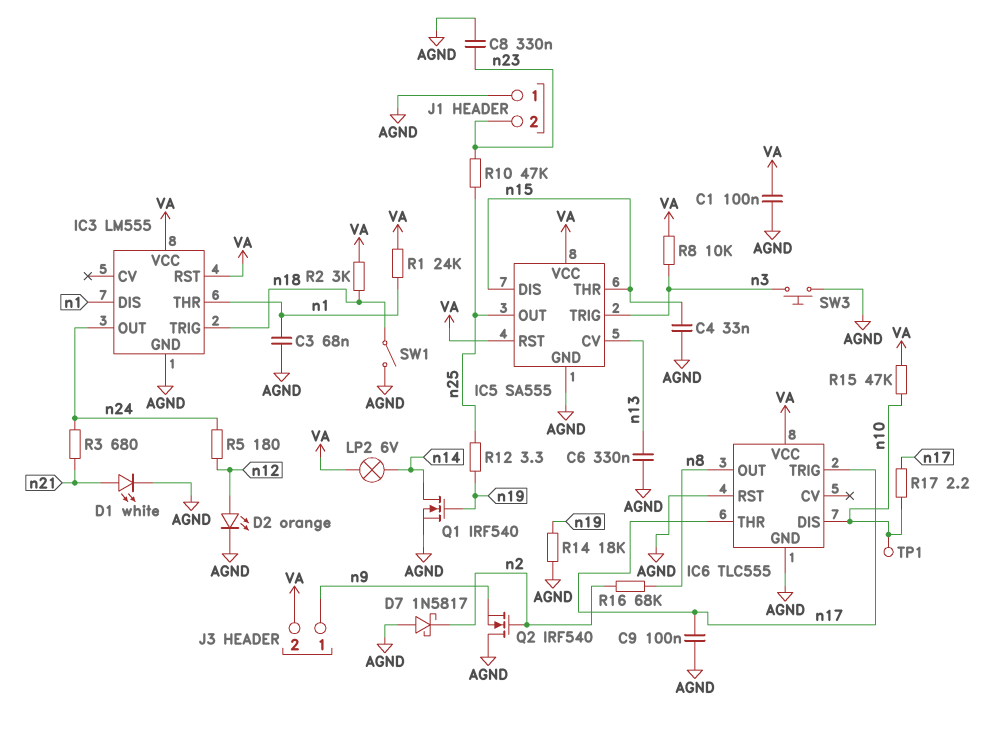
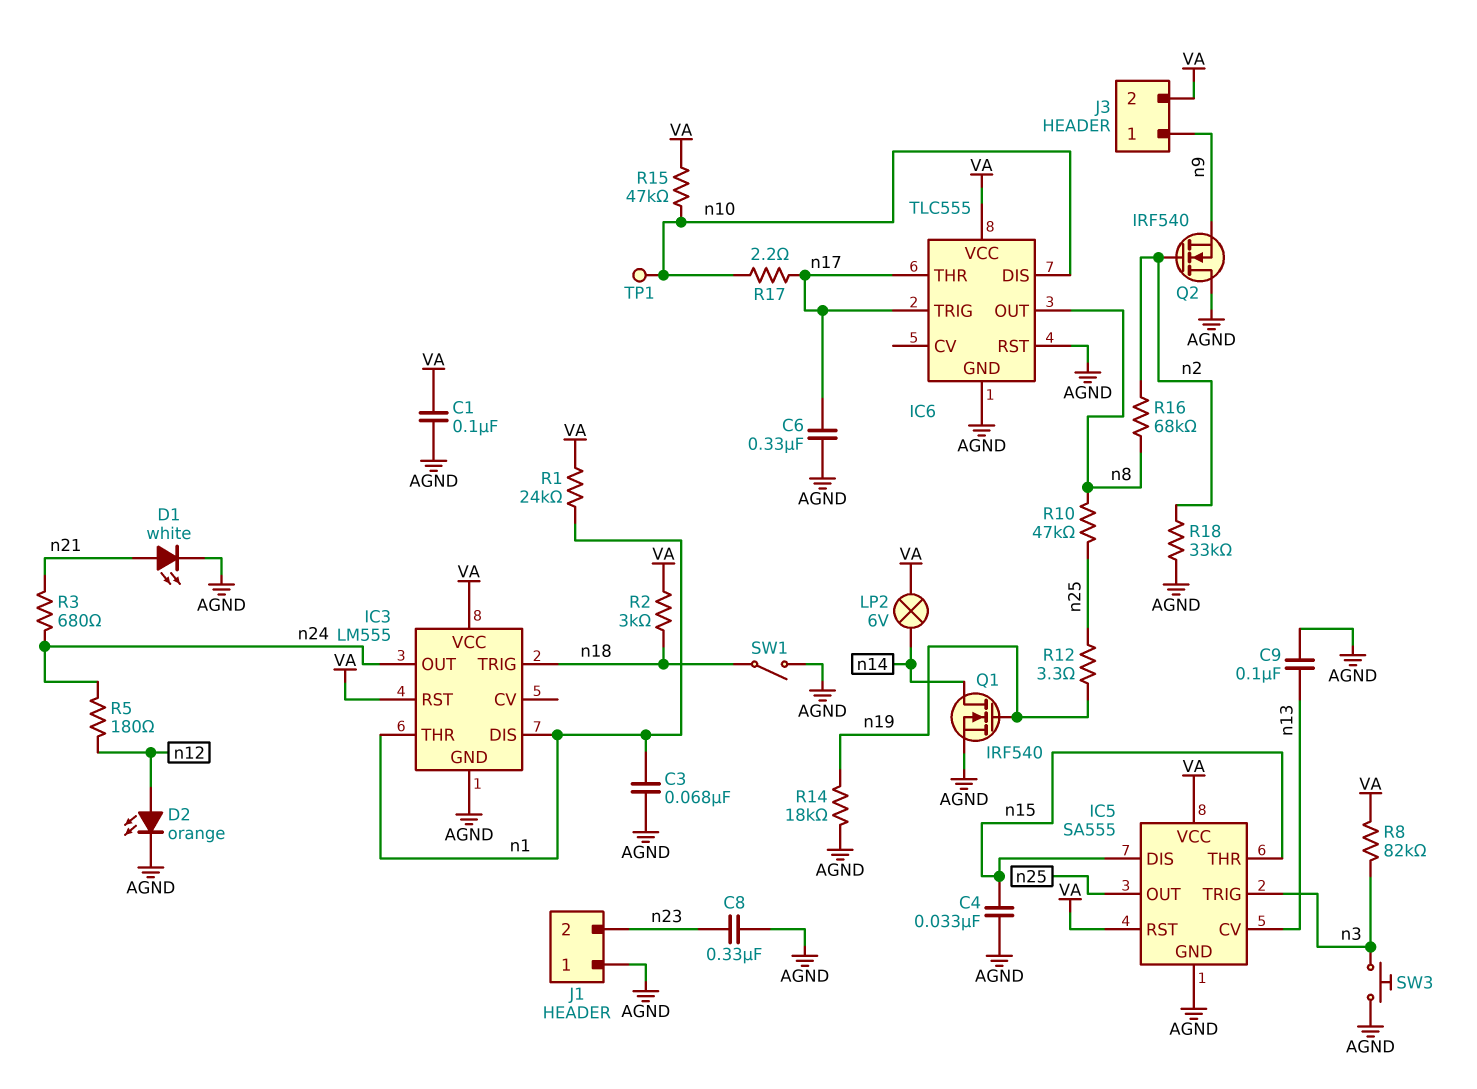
C6: 330nF (AGND, n13) -> 330nF (AGND, n17)
C9: 100nF (AGND, n17) -> 100nF (AGND, n13)
D7: schottky 1N5817 (A AGND, K n2) -> none
R8: 10k (VA, n3) -> 82k (VA, n3)
R10: 47k (n23, n25) -> 47k (n8, n25)
R18: none -> 33k (AGND, n2)

